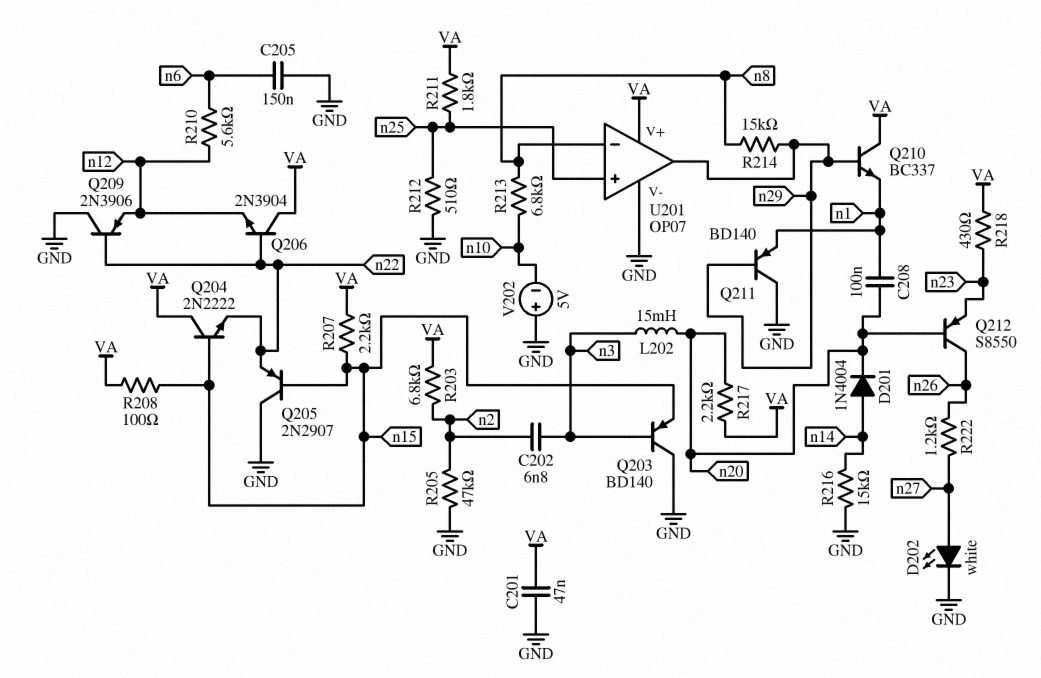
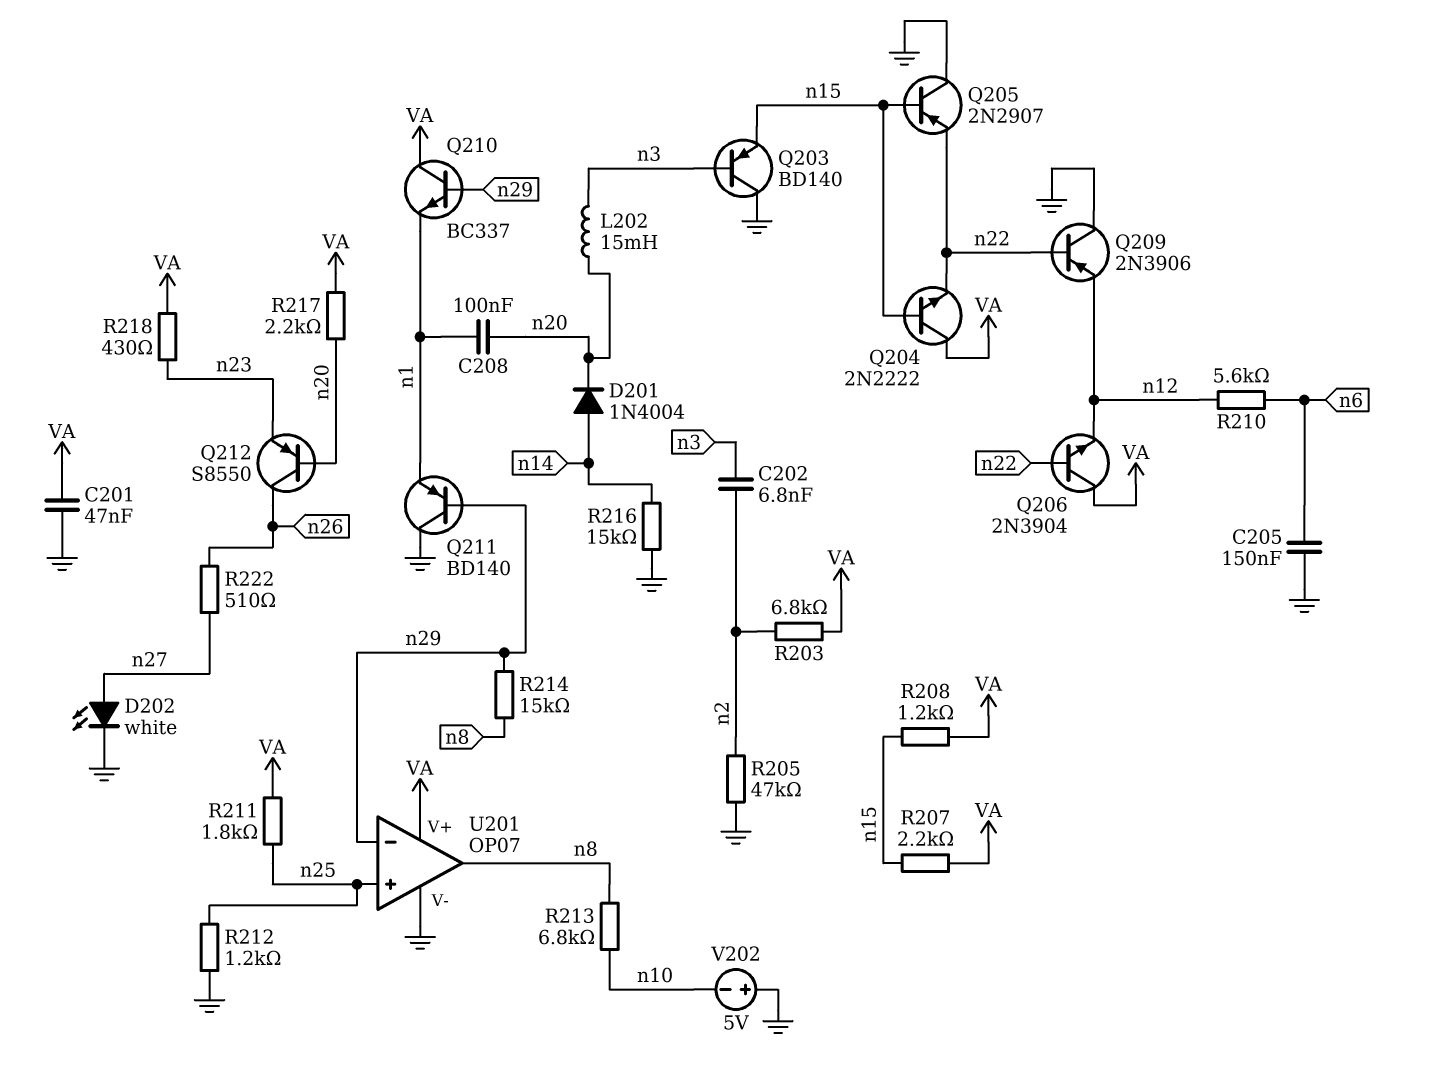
R208: 100 (VA, n15) -> 1.2k (VA, n15)
R212: 510 (GND, n25) -> 1.2k (GND, n25)
R222: 1.2k (n26, n27) -> 510 (n26, n27)
U201 pin in-: n8 -> n29
U201 pin out: n29 -> n8

